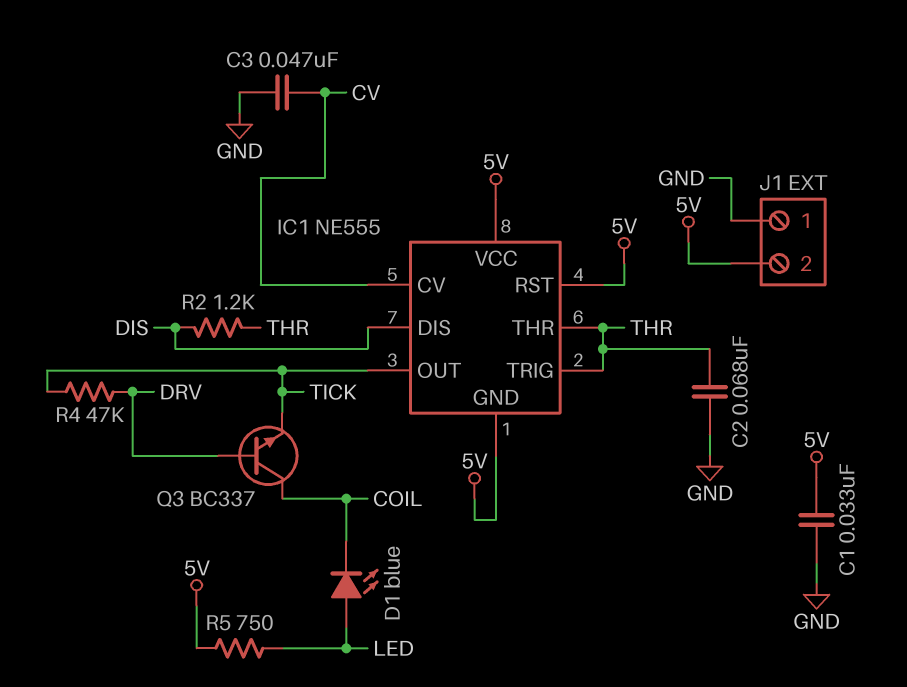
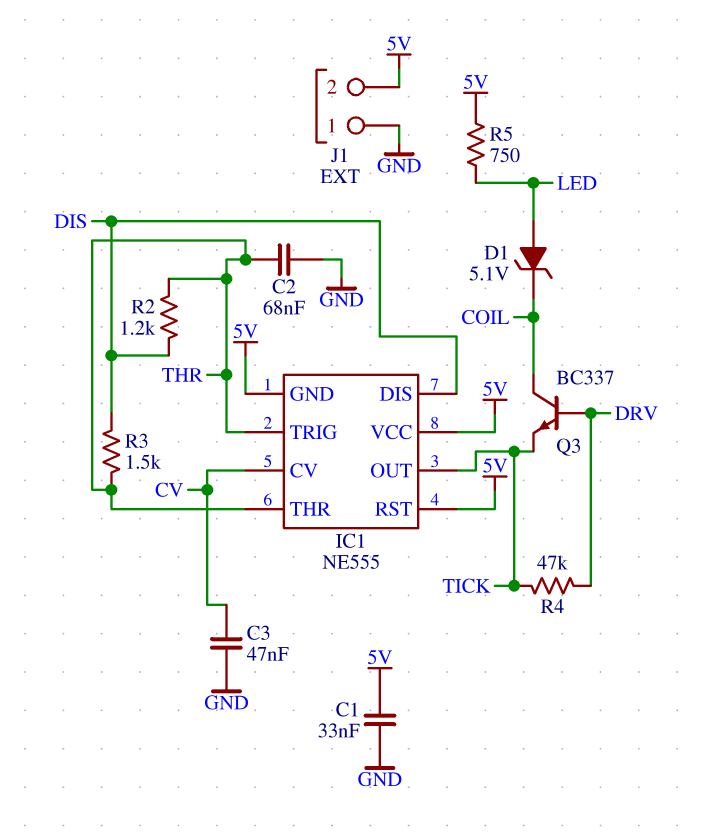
D1: LED blue (A LED, K COIL) -> zener 5.1V (A LED, K COIL)
R3: none -> 1.5k (DIS, THR)

